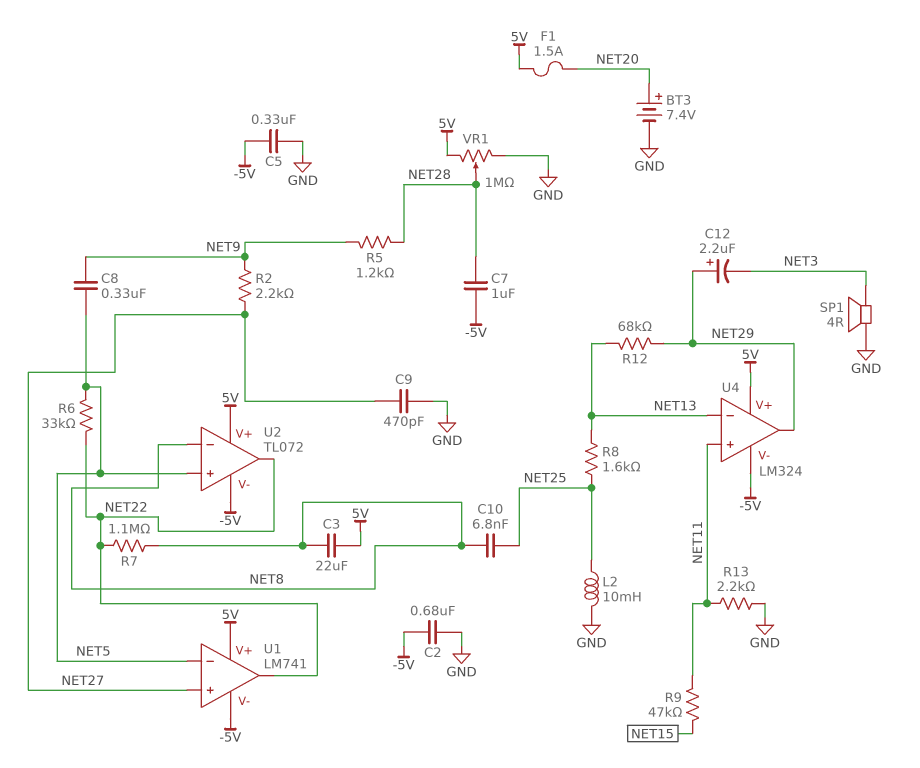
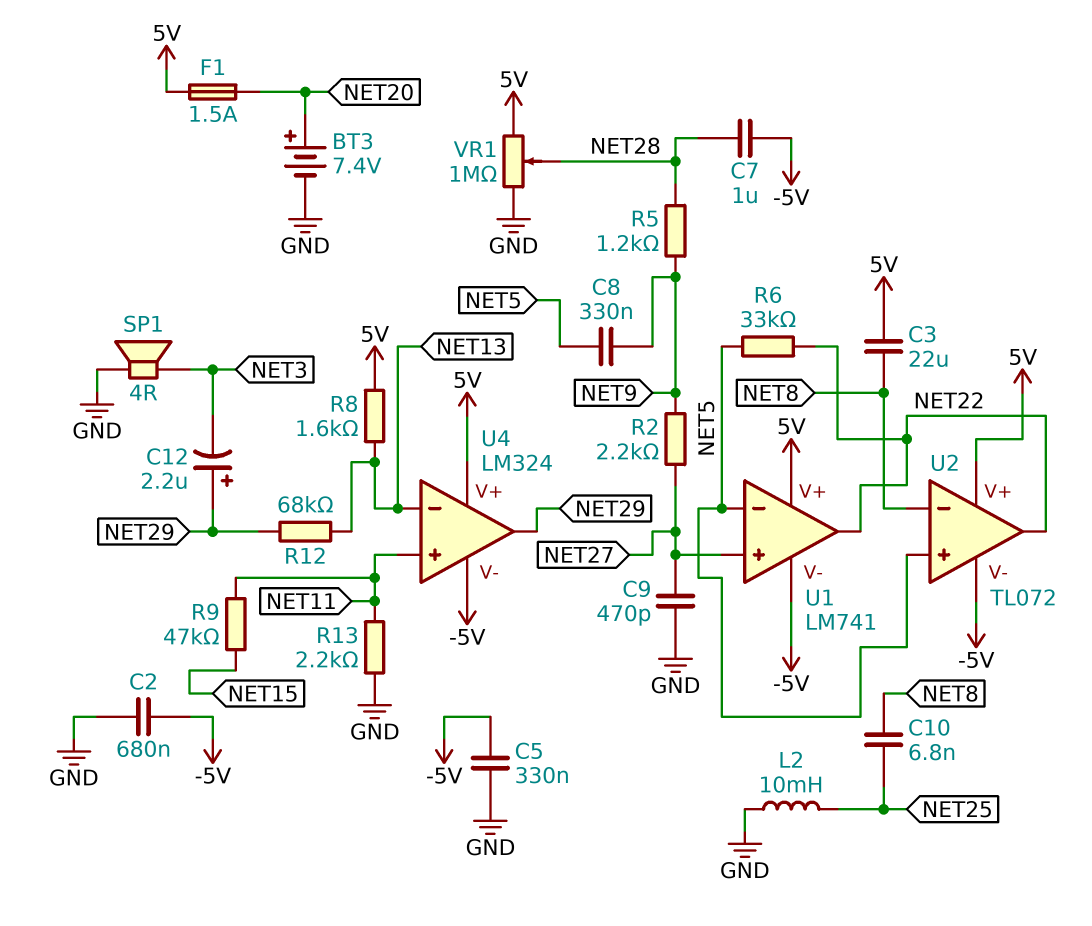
R7: 1.1M (NET8, NET22) -> none
R8: 1.6k (NET13, NET25) -> 1.6k (5V, NET13)

